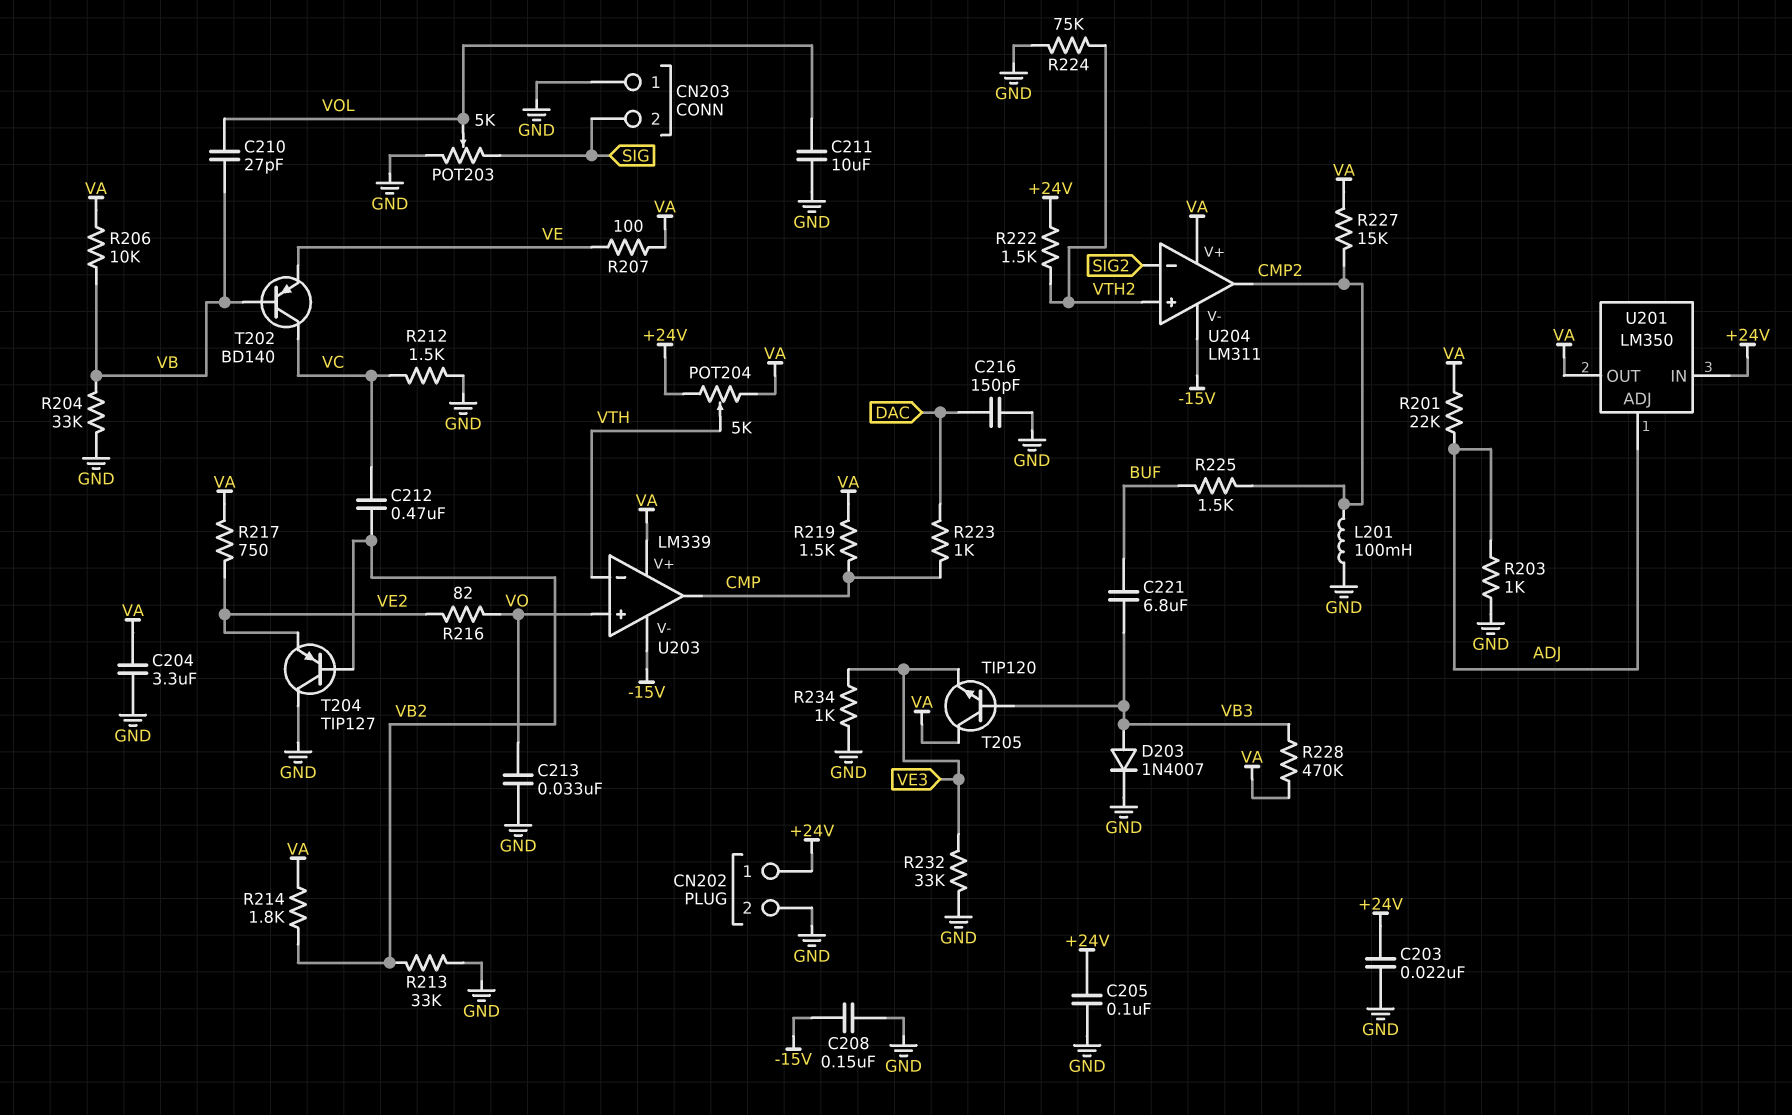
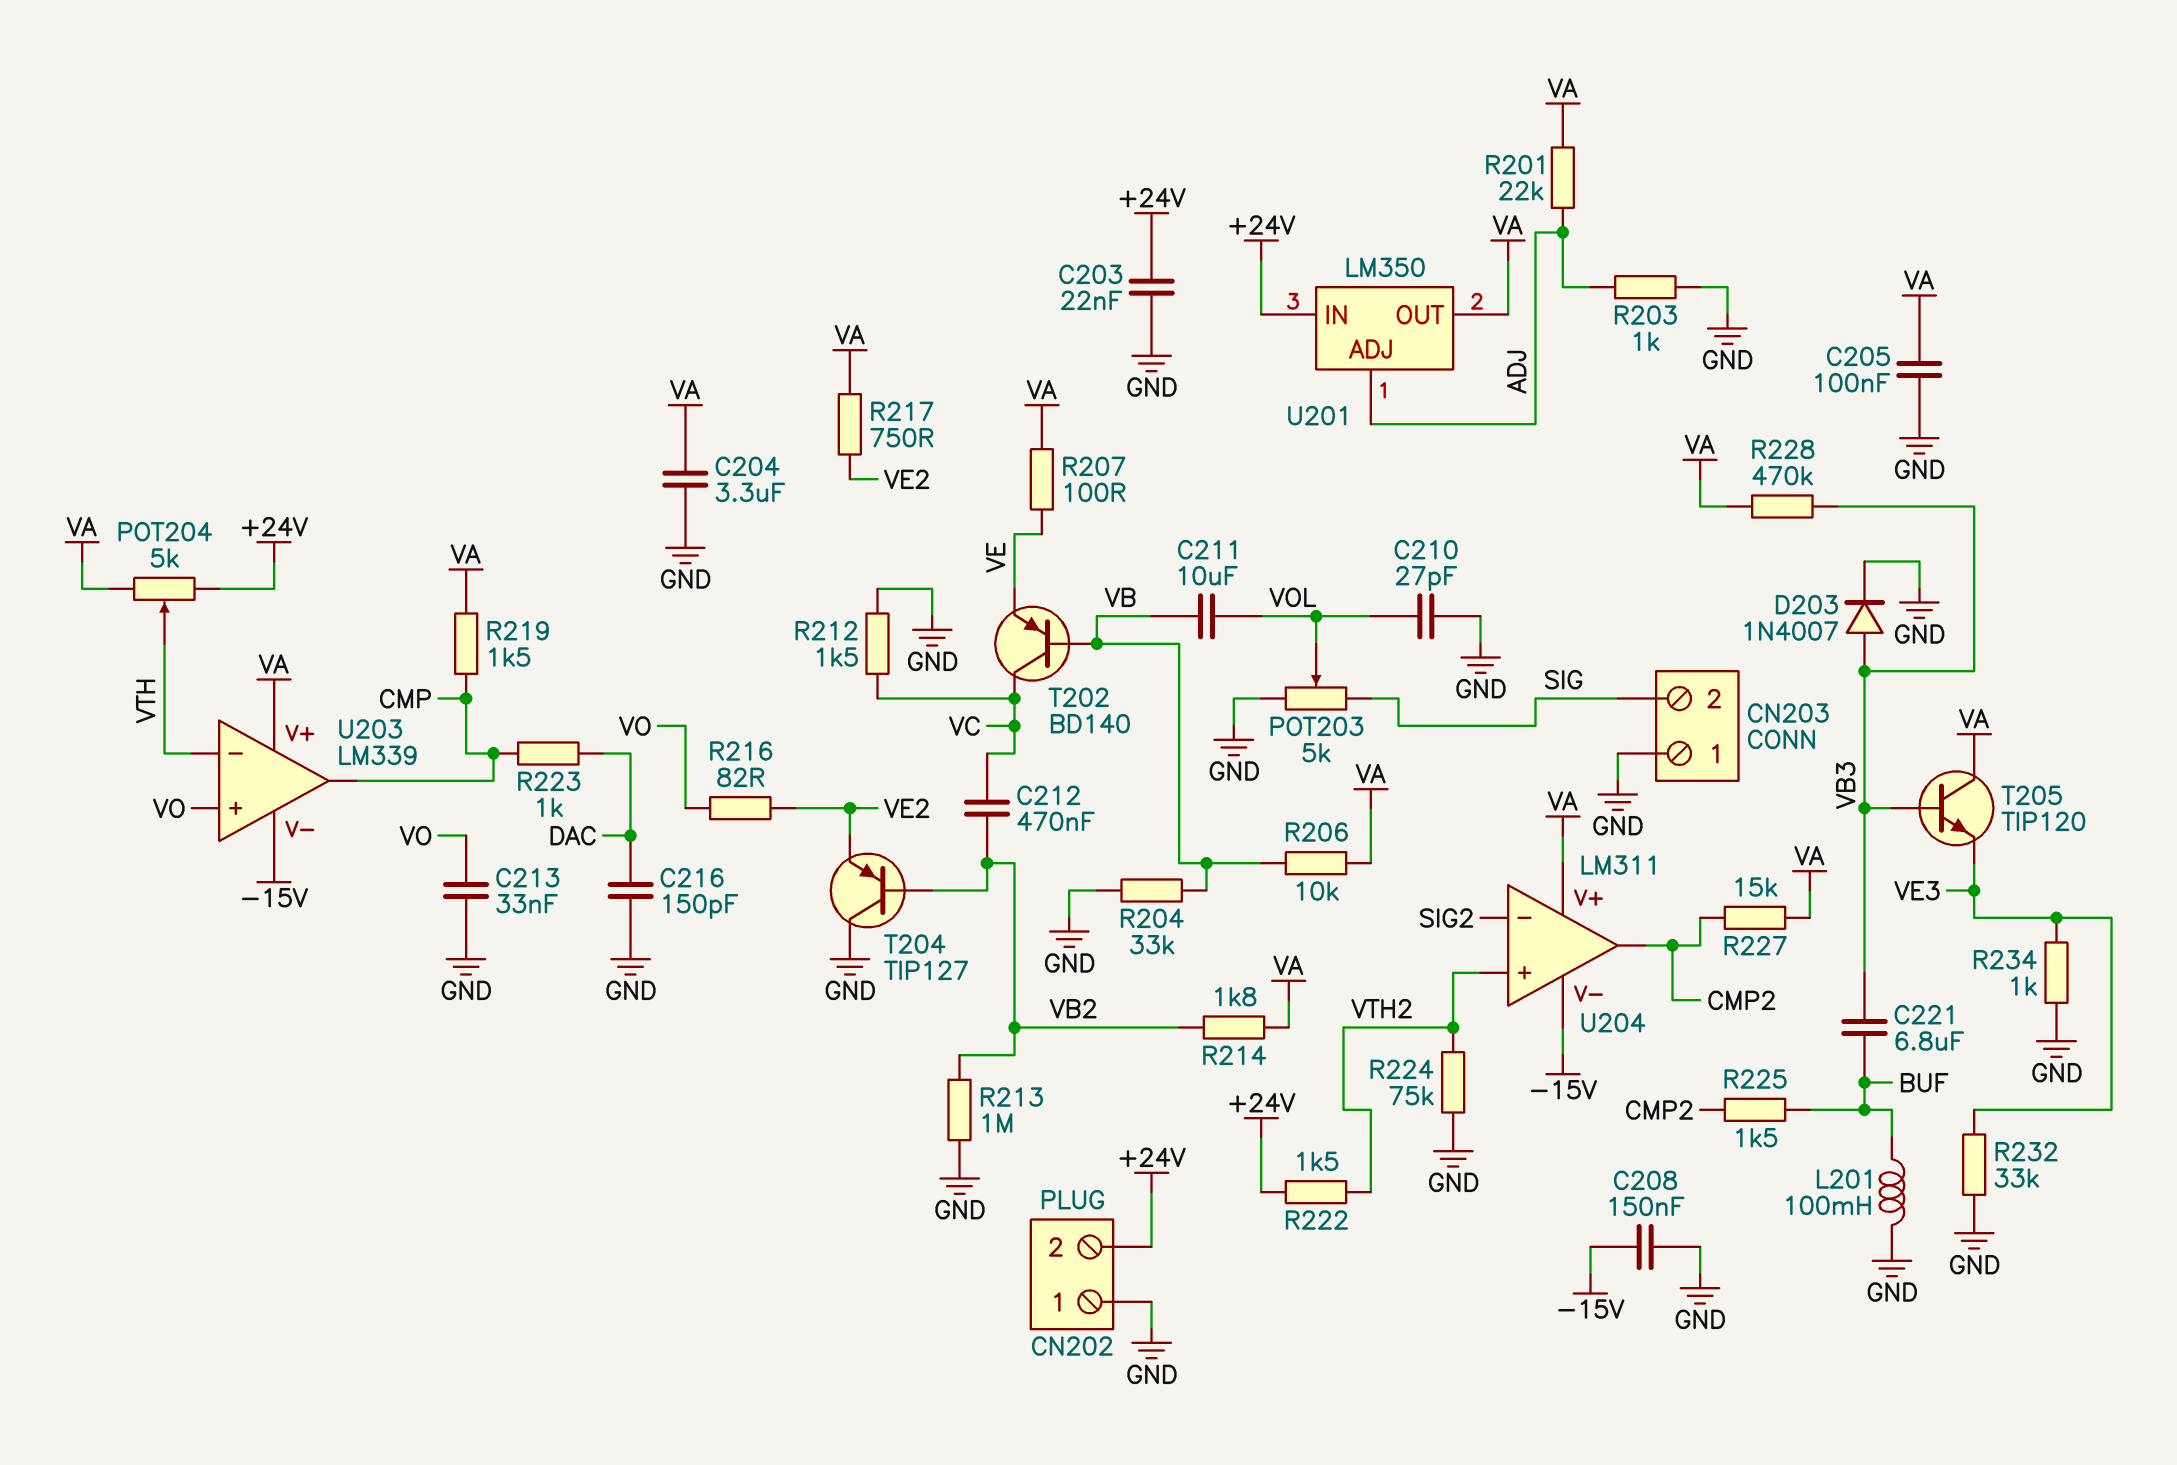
C205: 100nF (+24V, GND) -> 100nF (GND, VA)
C210: 27pF (VB, VOL) -> 27pF (GND, VOL)
C211: 10uF (GND, VOL) -> 10uF (VB, VOL)
CN202 pin 1: +24V -> GND
CN202 pin 2: GND -> +24V
L201: 100mH (CMP2, GND) -> 100mH (BUF, GND)
R213: 33k (GND, VB2) -> 1M (GND, VB2)

